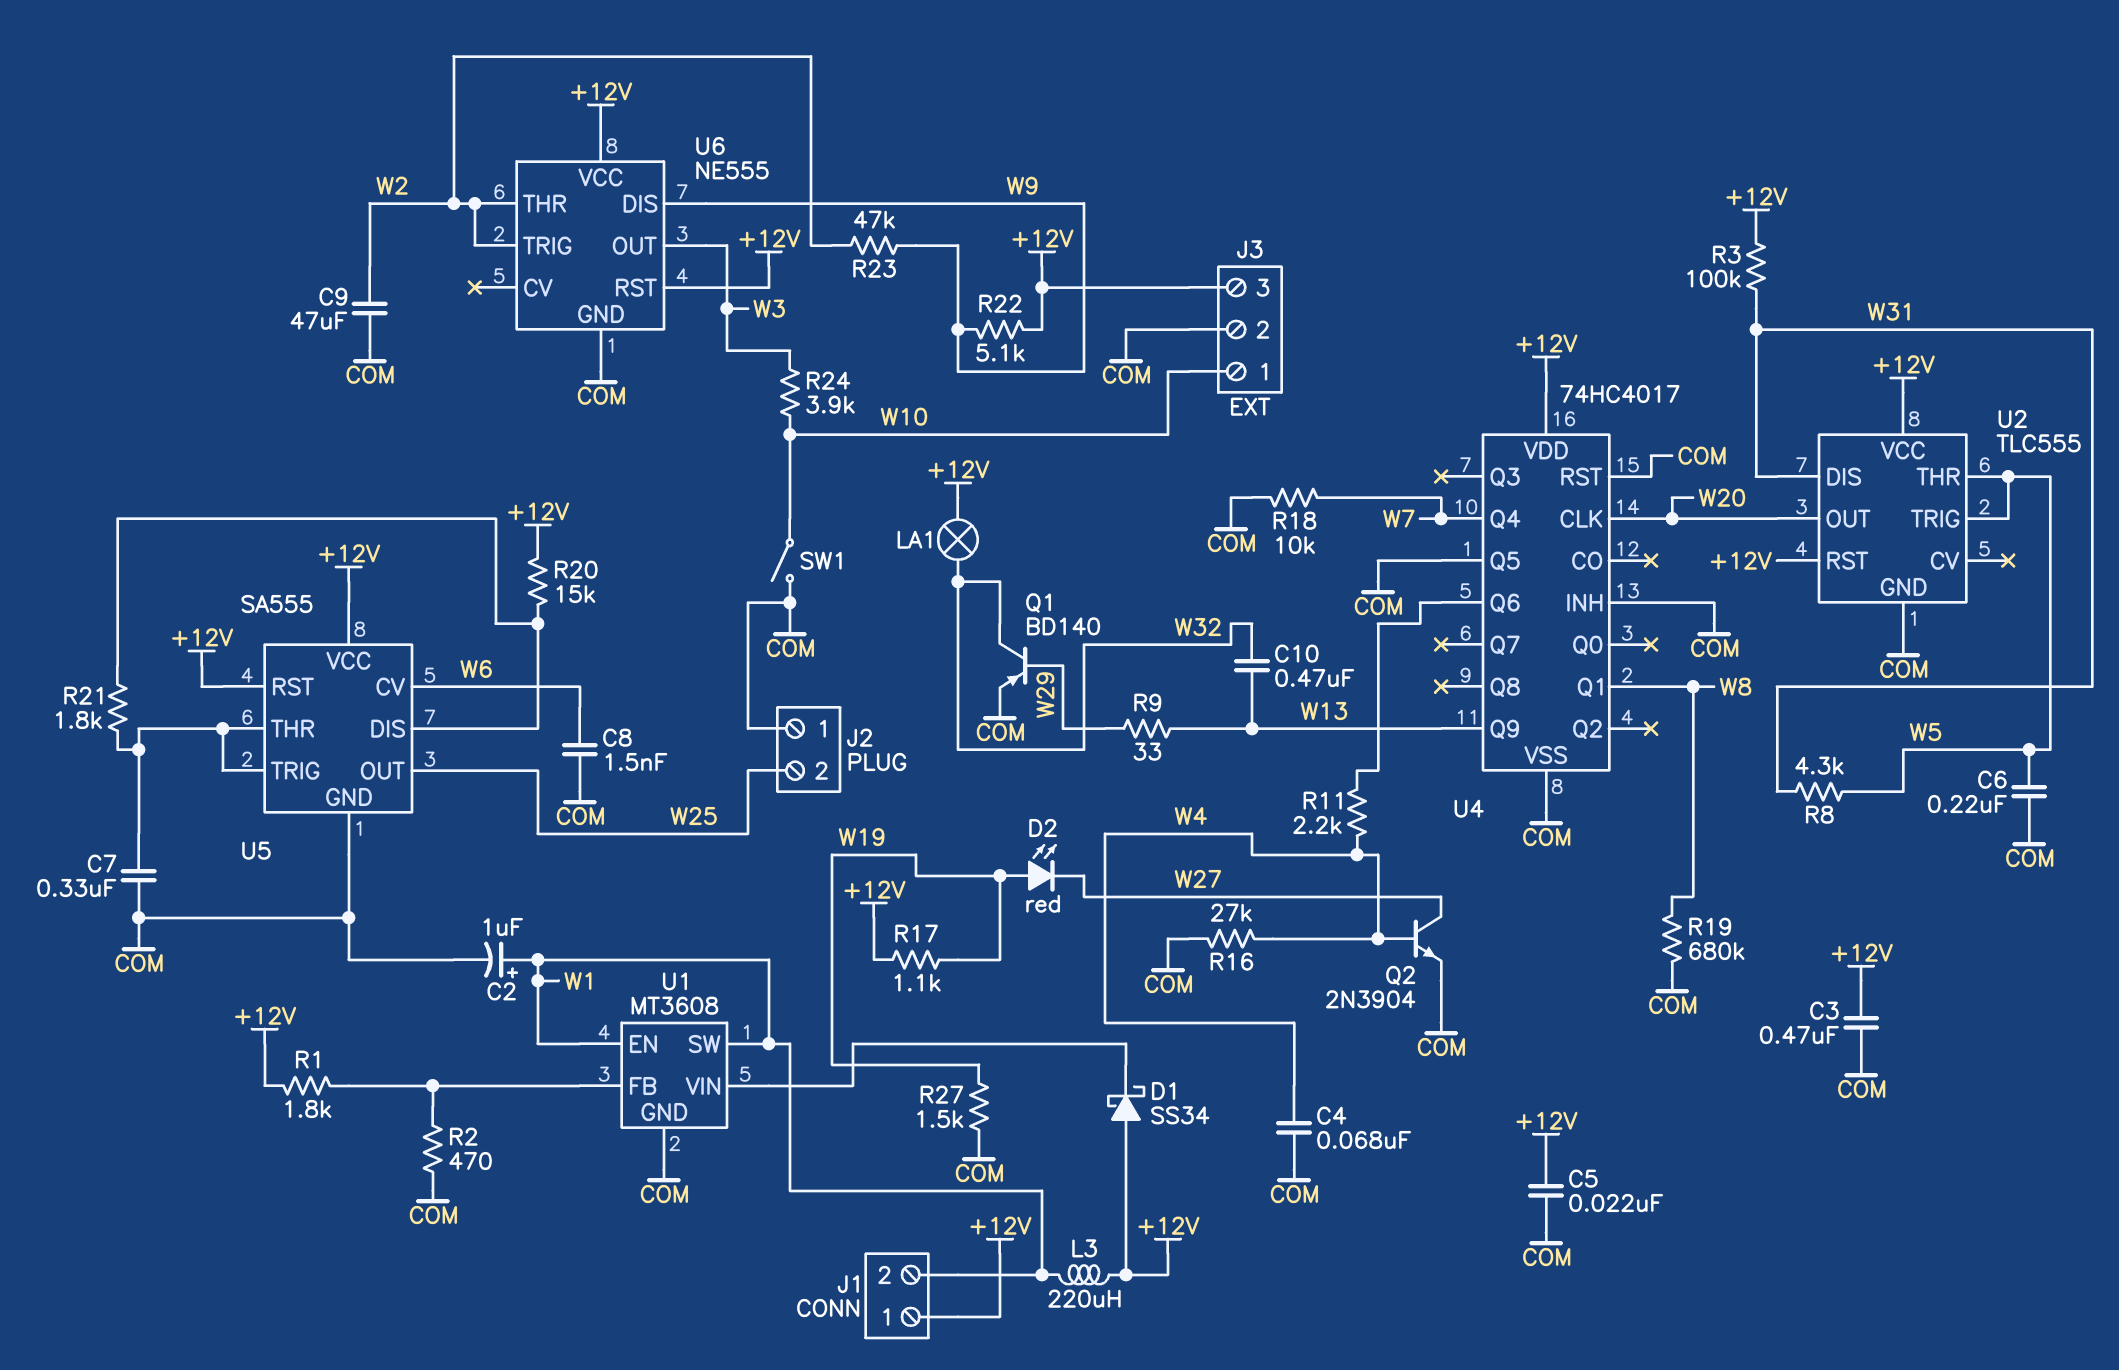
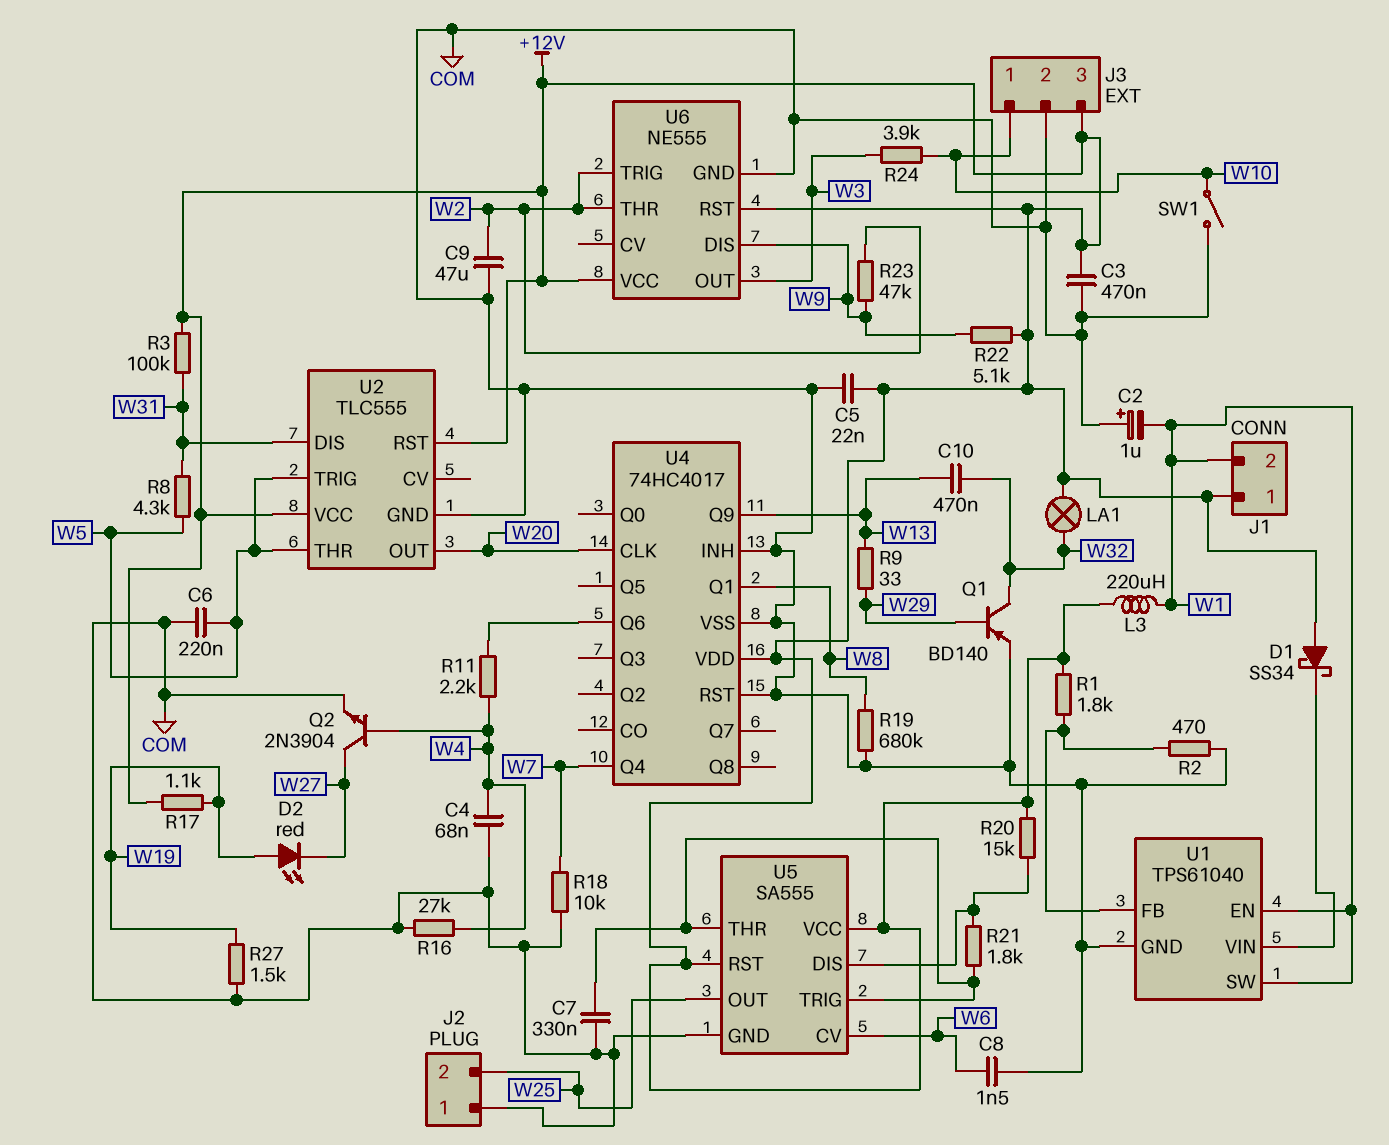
C2: 1uF (plus W1, minus COM) -> 1uF (plus COM, minus W1)
U1: MT3608 -> TPS61040
U4 pin Q5: COM -> none

